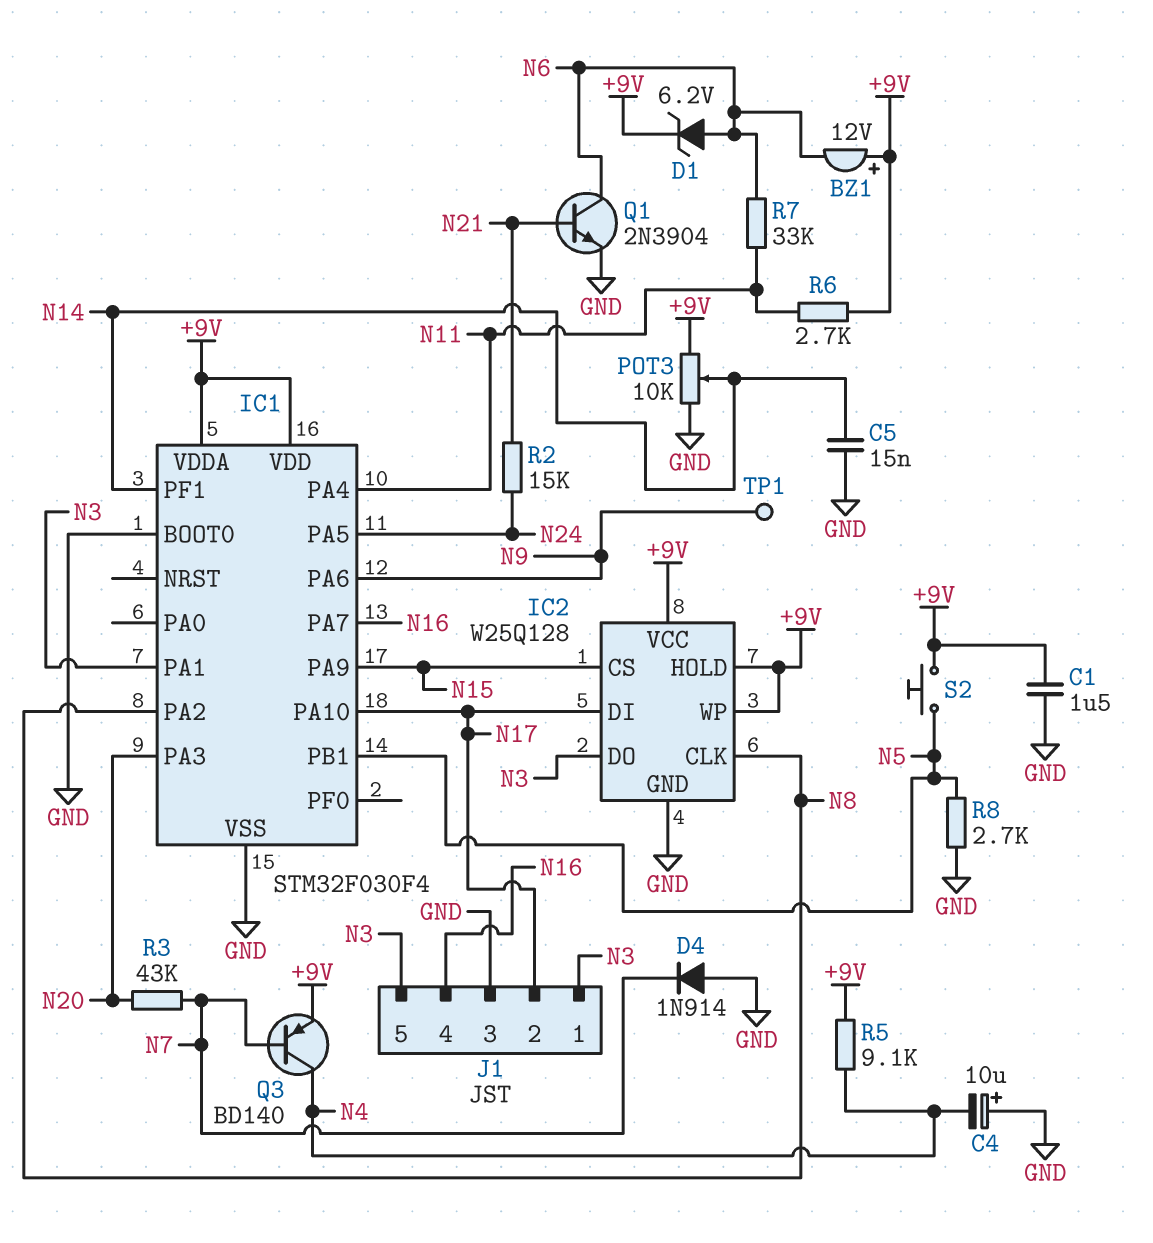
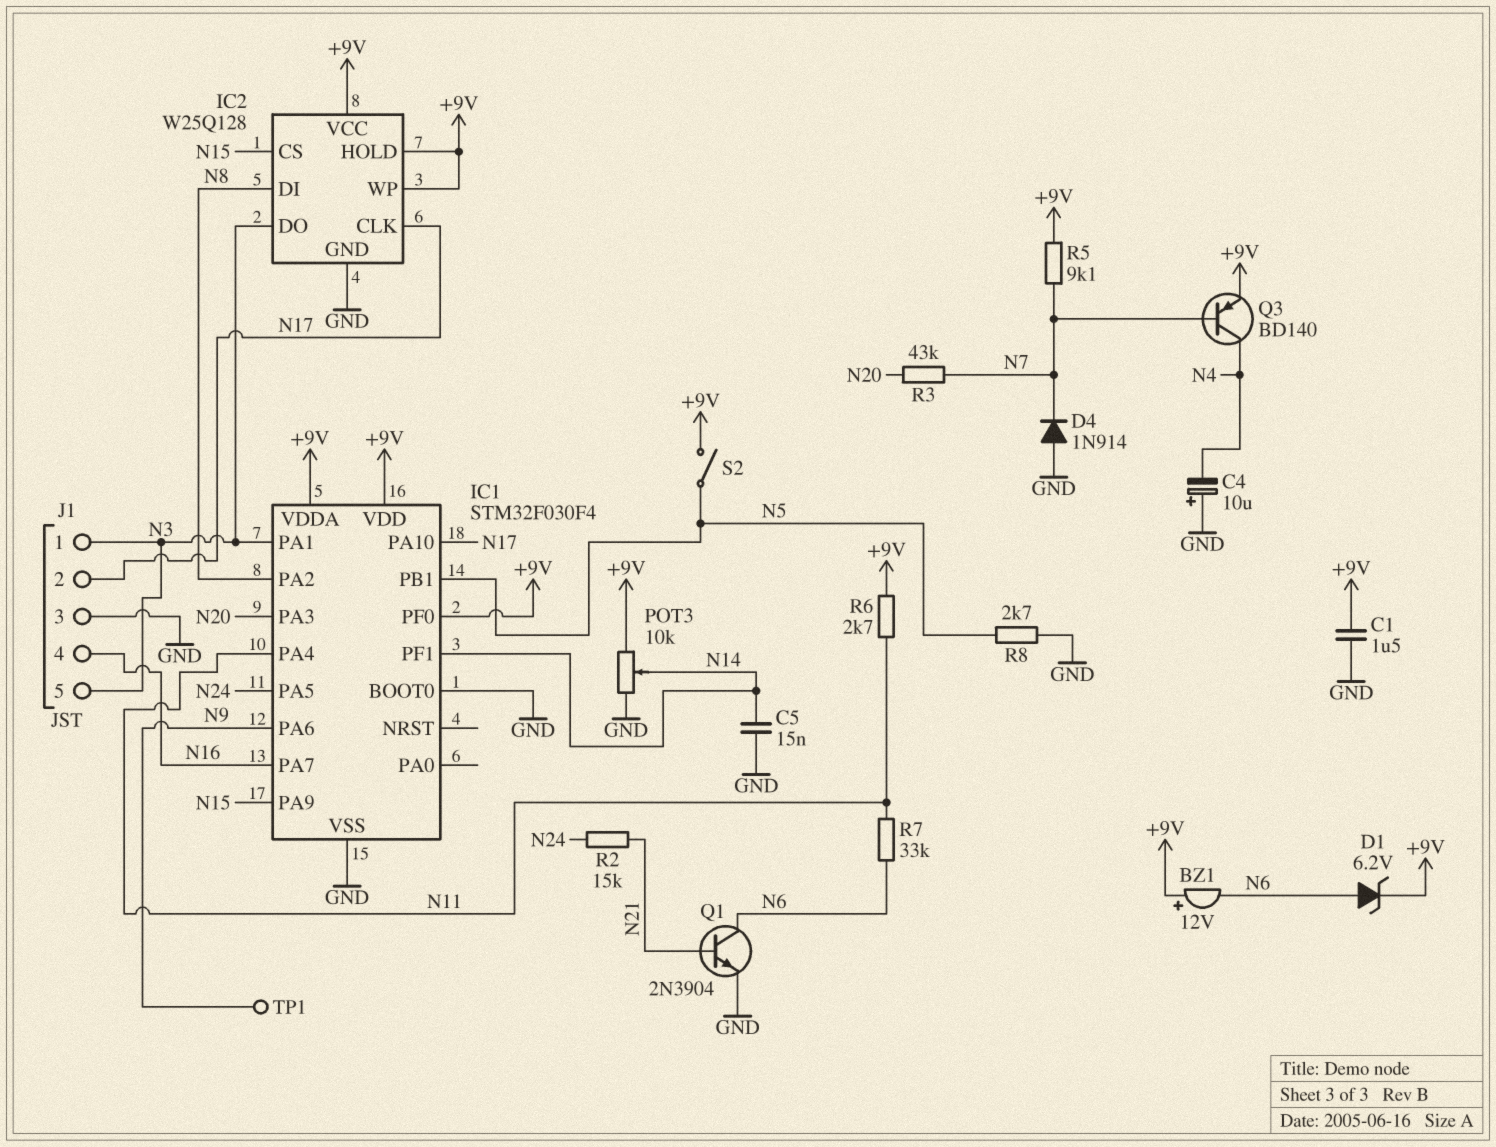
IC1 pin PF0: none -> +9V
IC2 pin CLK: N8 -> N17
IC2 pin DI: N17 -> N8
R5: 9.1k (+9V, N4) -> 9.1k (+9V, N7)
S2: button (+9V, N5) -> switch (+9V, N5)

